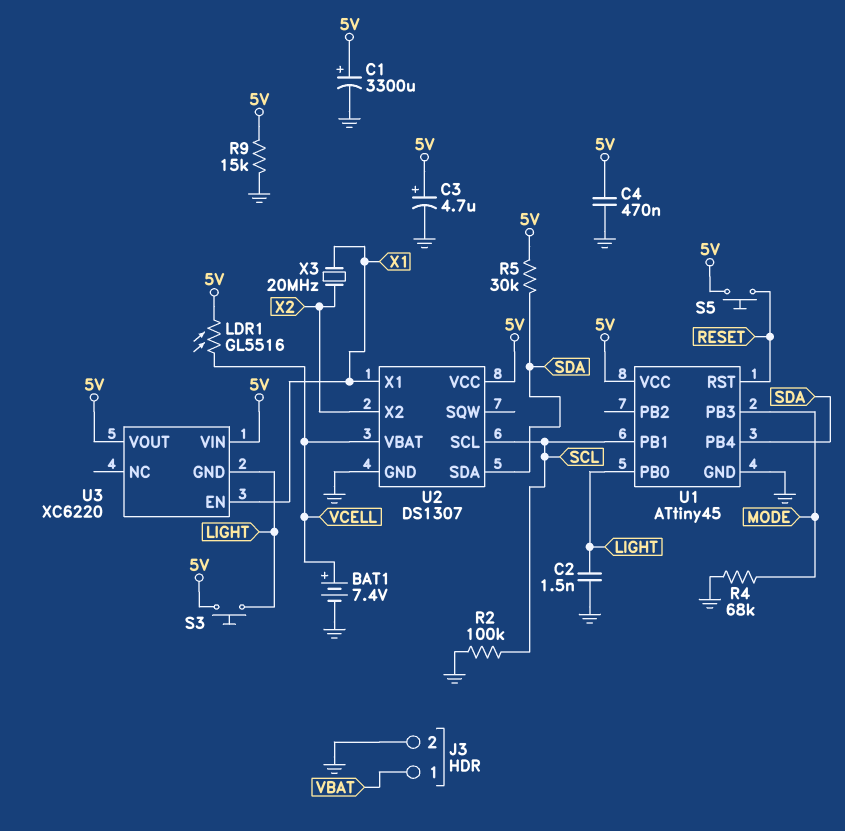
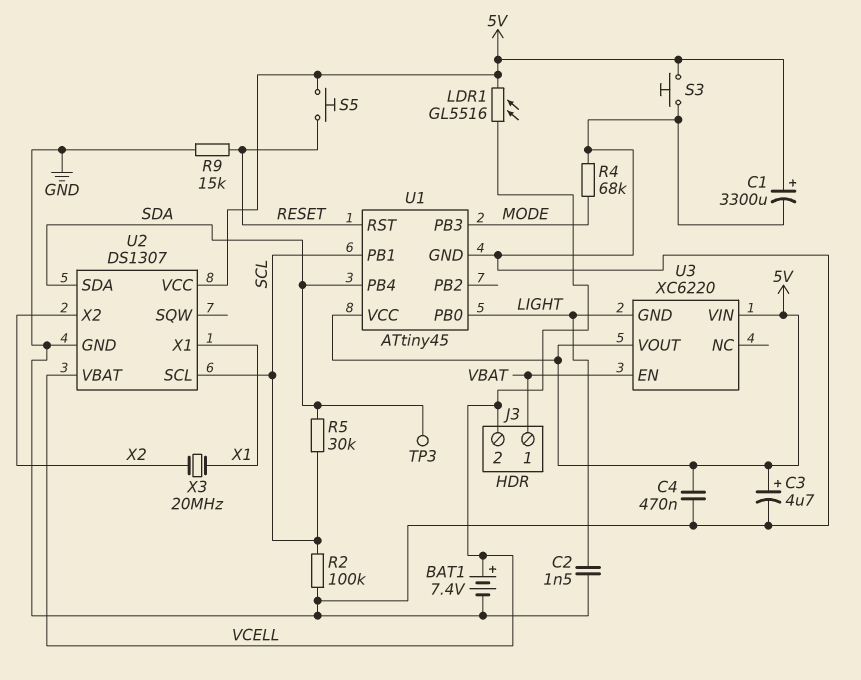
J3 pin 2: GND -> VCELL
R5: 30k (5V, SDA) -> 30k (SCL, SDA)
R9: 15k (5V, GND) -> 15k (GND, RESET)
S3: button (5V, LIGHT) -> button (5V, GND)
TP3: none -> test point (SDA)
U3 pin EN: X1 -> VBAT

